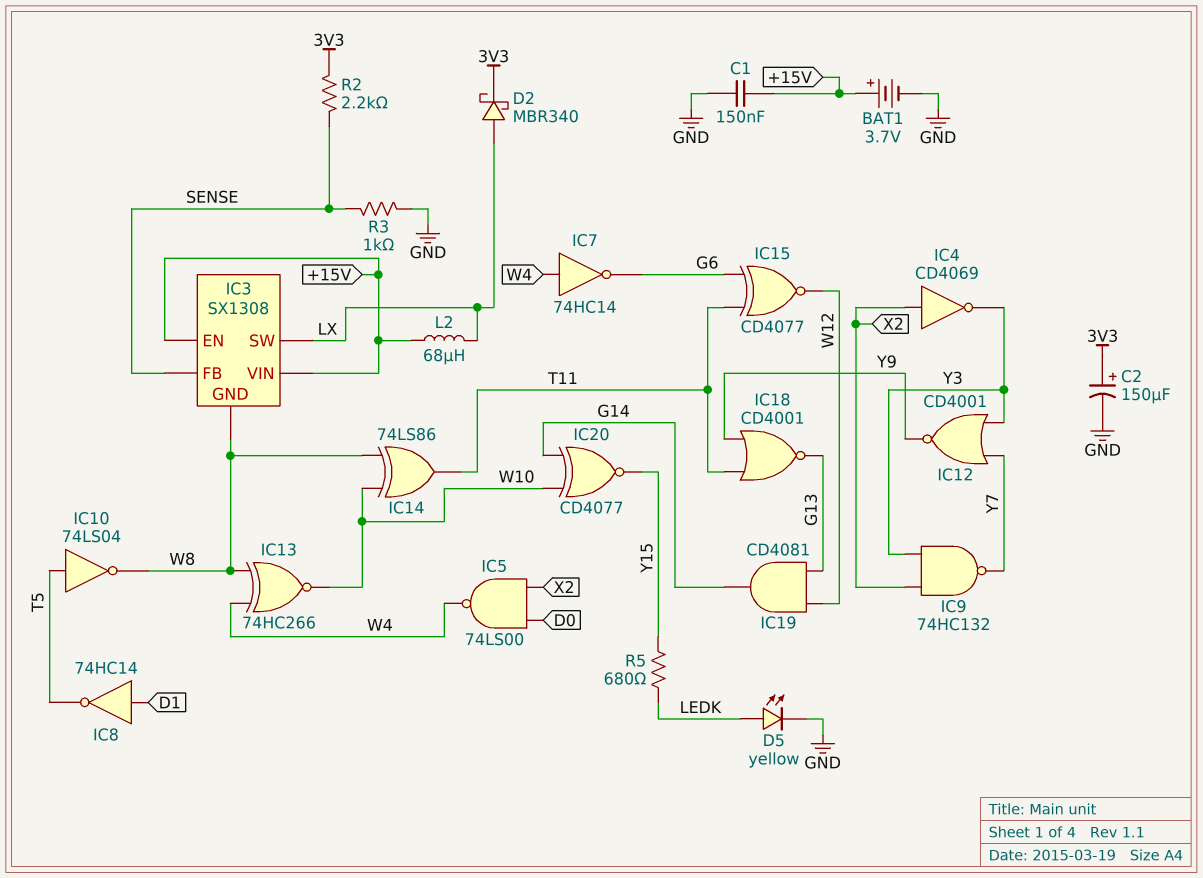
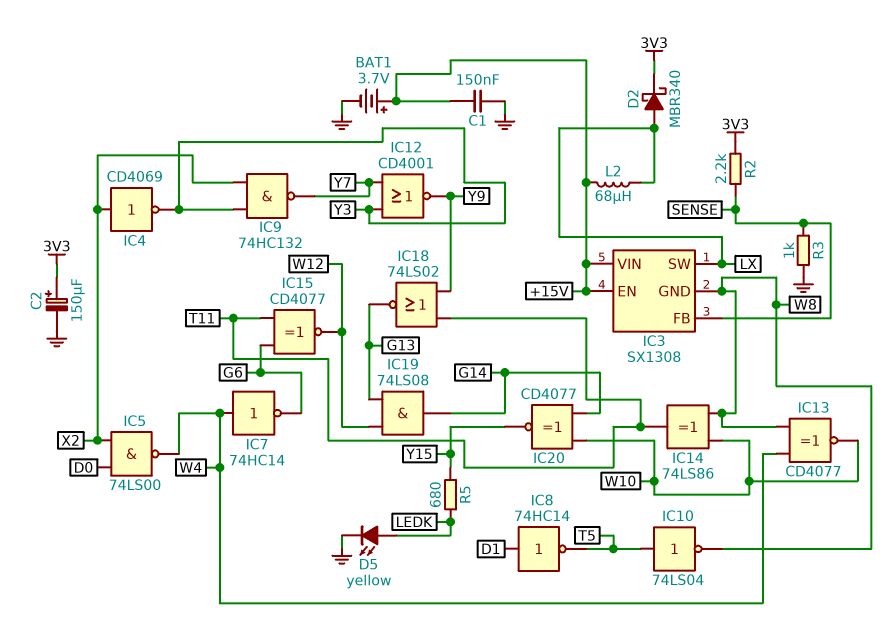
IC13: XNOR 74HC266 (in W4, in W8, out W10) -> XNOR CD4077 (in W4, in W8, out W10)
IC18: NOR CD4001 (in T11, in Y9, out G13) -> NOR 74LS02 (in T11, in Y9, out G13)
IC19: AND CD4081 (in G13, in W12, out G14) -> AND 74LS08 (in G13, in W12, out G14)

